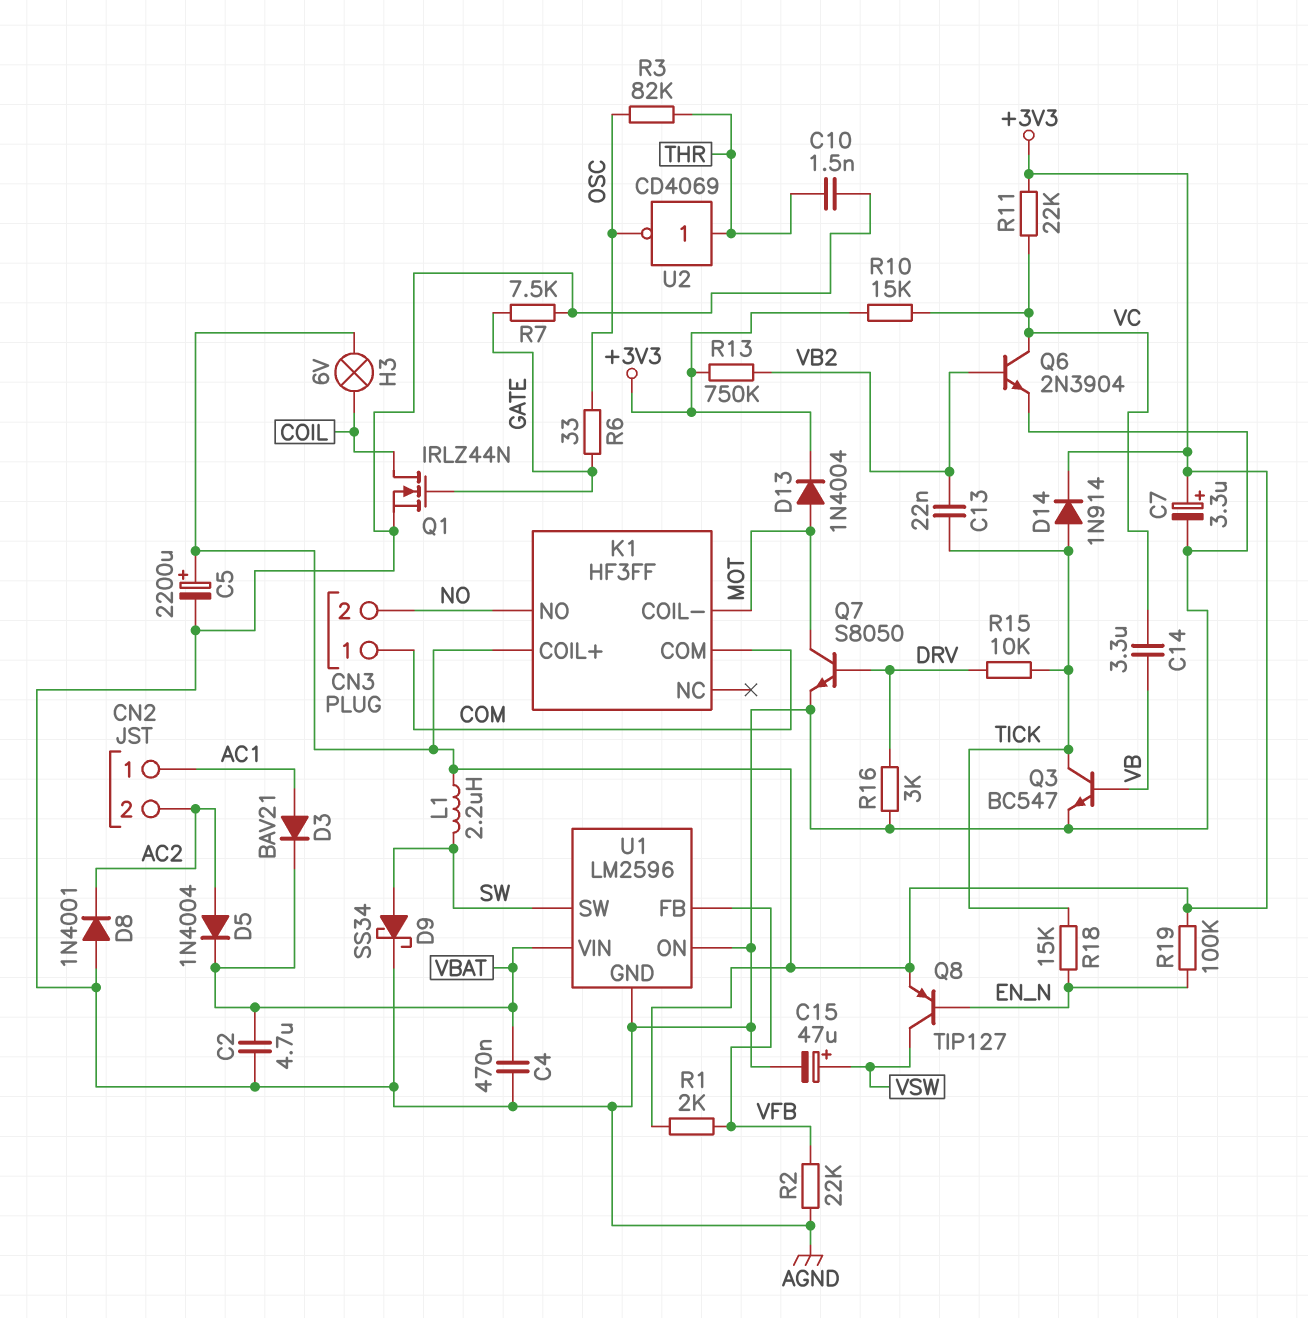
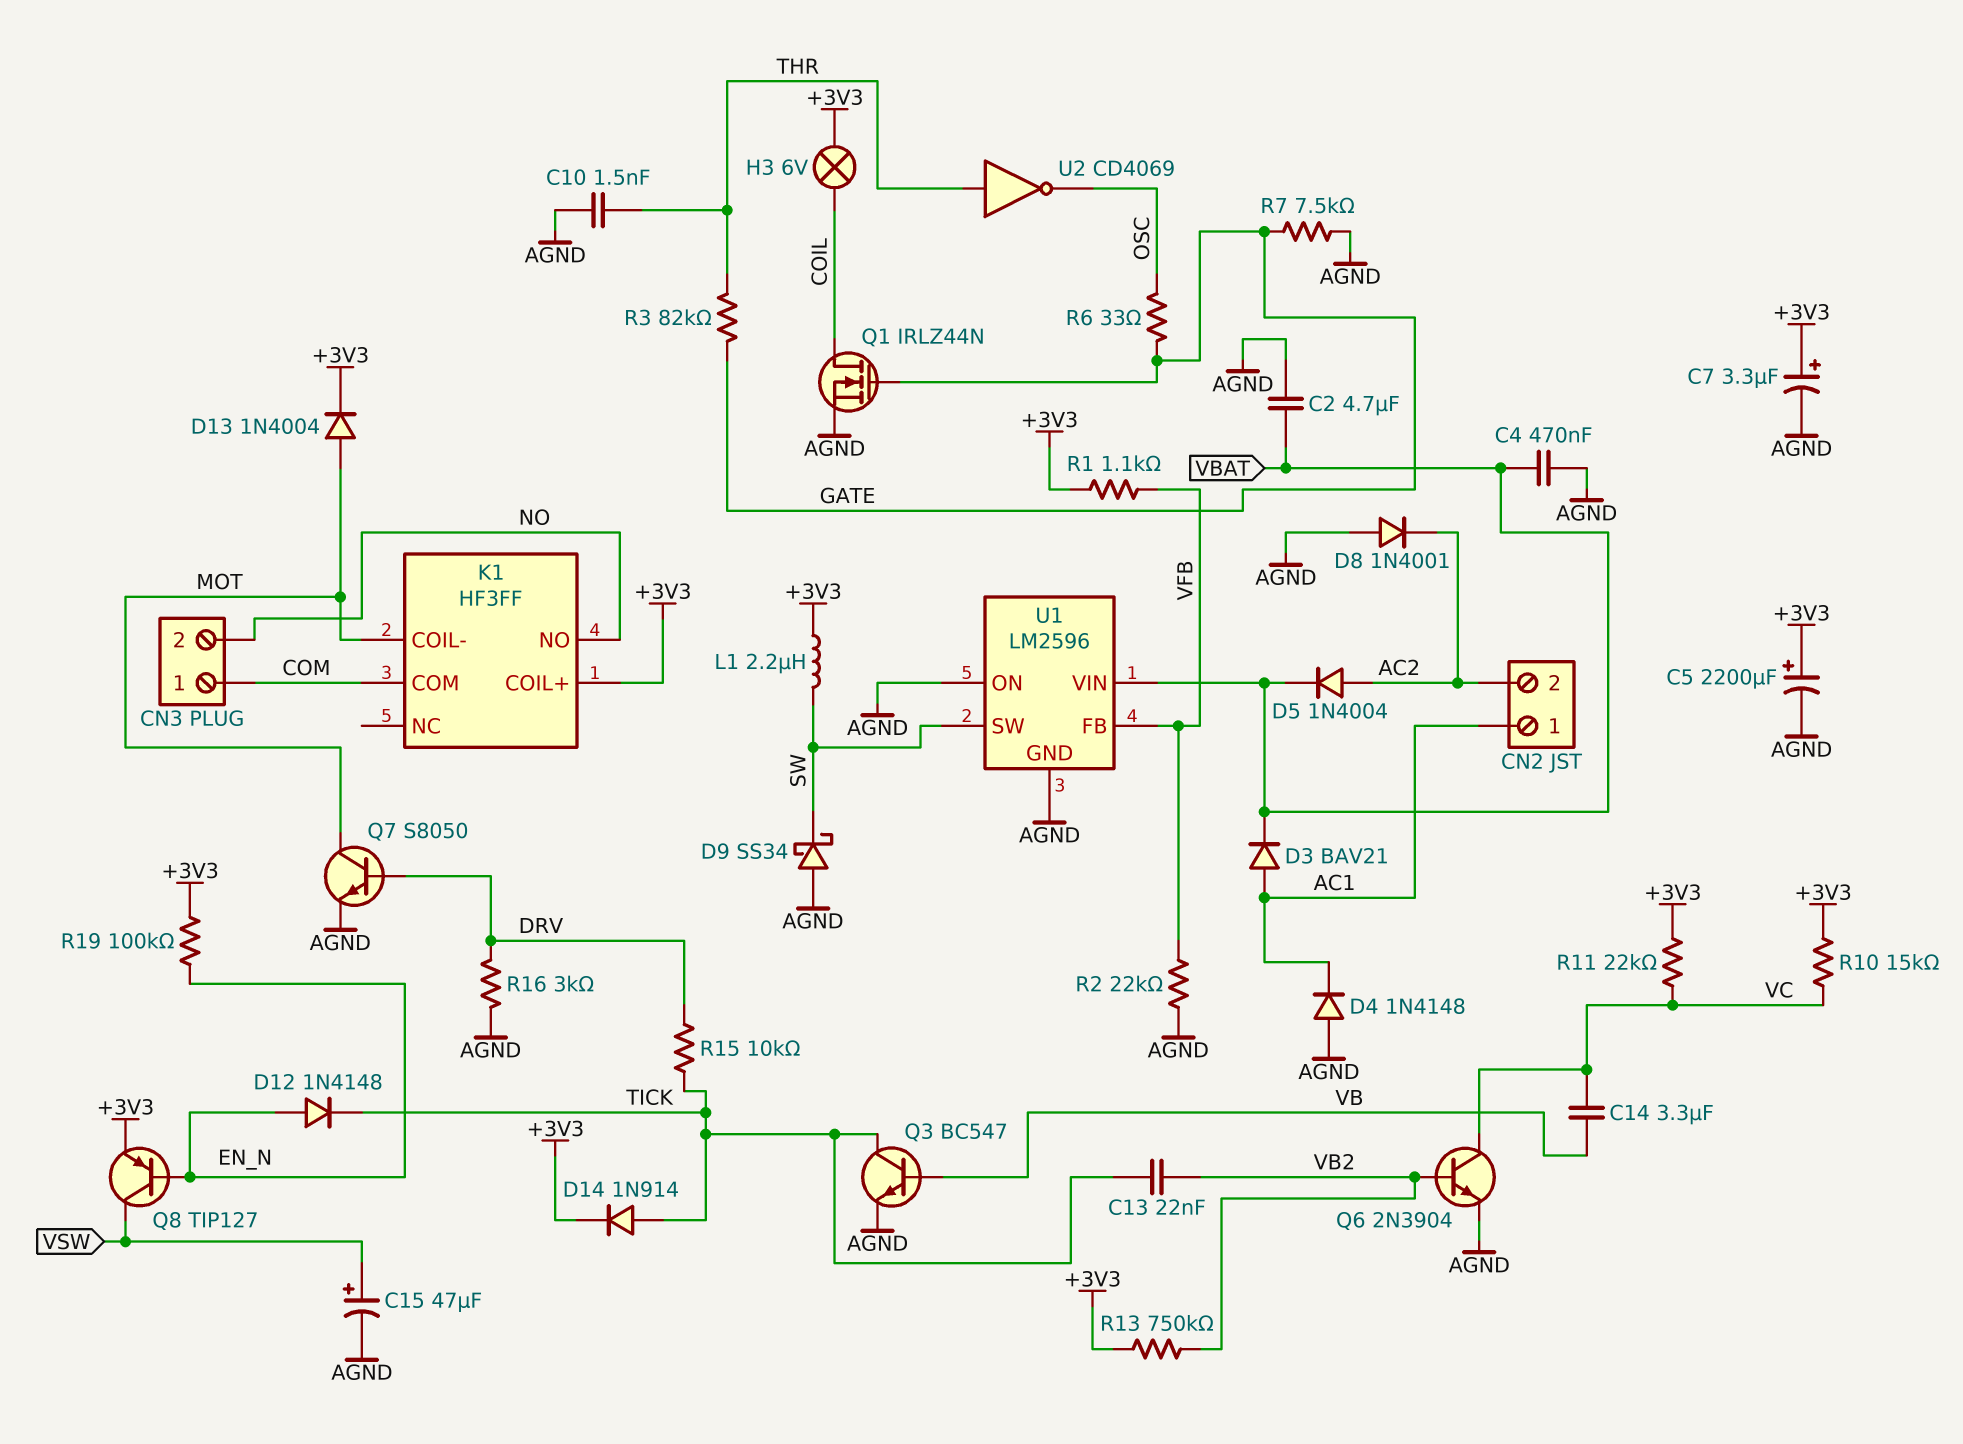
D4: none -> diode 1N4148 (A AGND, K AC1)
D9: schottky SS34 (A SW, K AGND) -> schottky SS34 (A AGND, K SW)
D12: none -> diode 1N4148 (A EN_N, K TICK)
R1: 2k (+3V3, VFB) -> 1.1k (+3V3, VFB)
R3: 82k (OSC, THR) -> 82k (GATE, THR)
R18: 15k (EN_N, TICK) -> none

